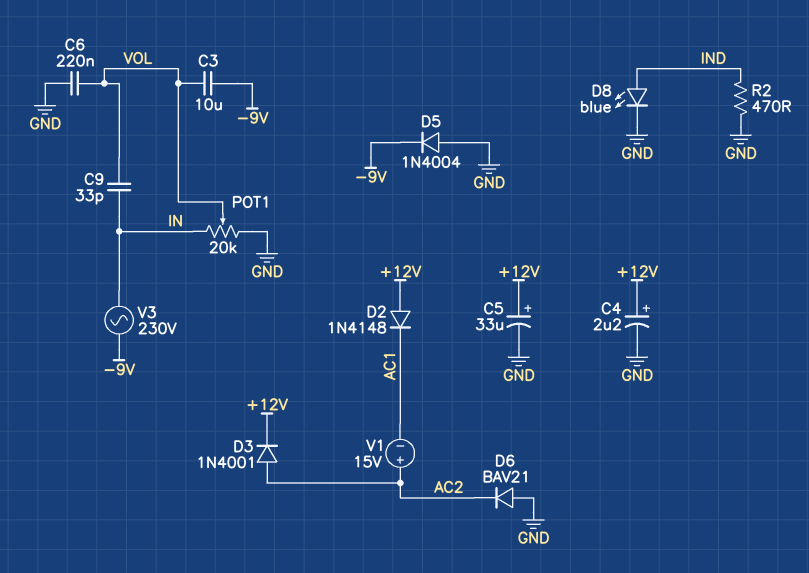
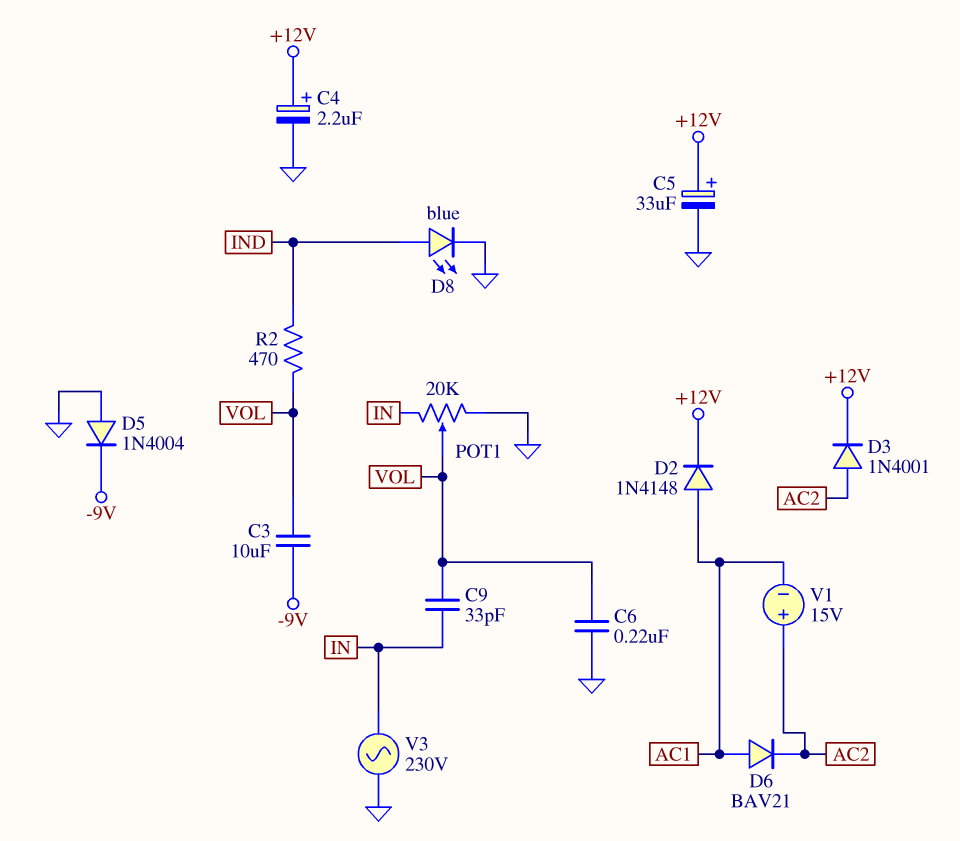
D2: diode 1N4148 (A +12V, K AC1) -> diode 1N4148 (A AC1, K +12V)
D6: diode BAV21 (A GND, K AC2) -> diode BAV21 (A AC1, K AC2)
R2: 470 (GND, IND) -> 470 (IND, VOL)
V3: AC 230V (-9V, IN) -> AC 230V (GND, IN)

